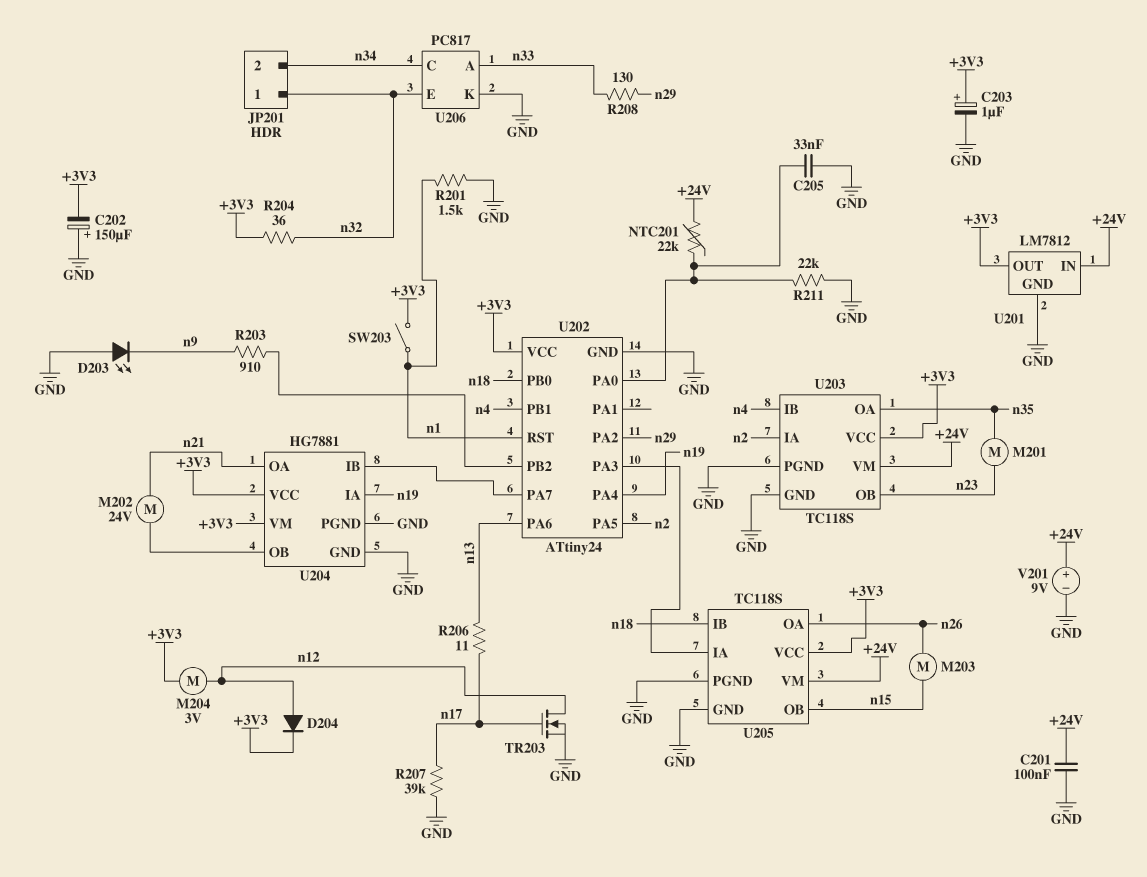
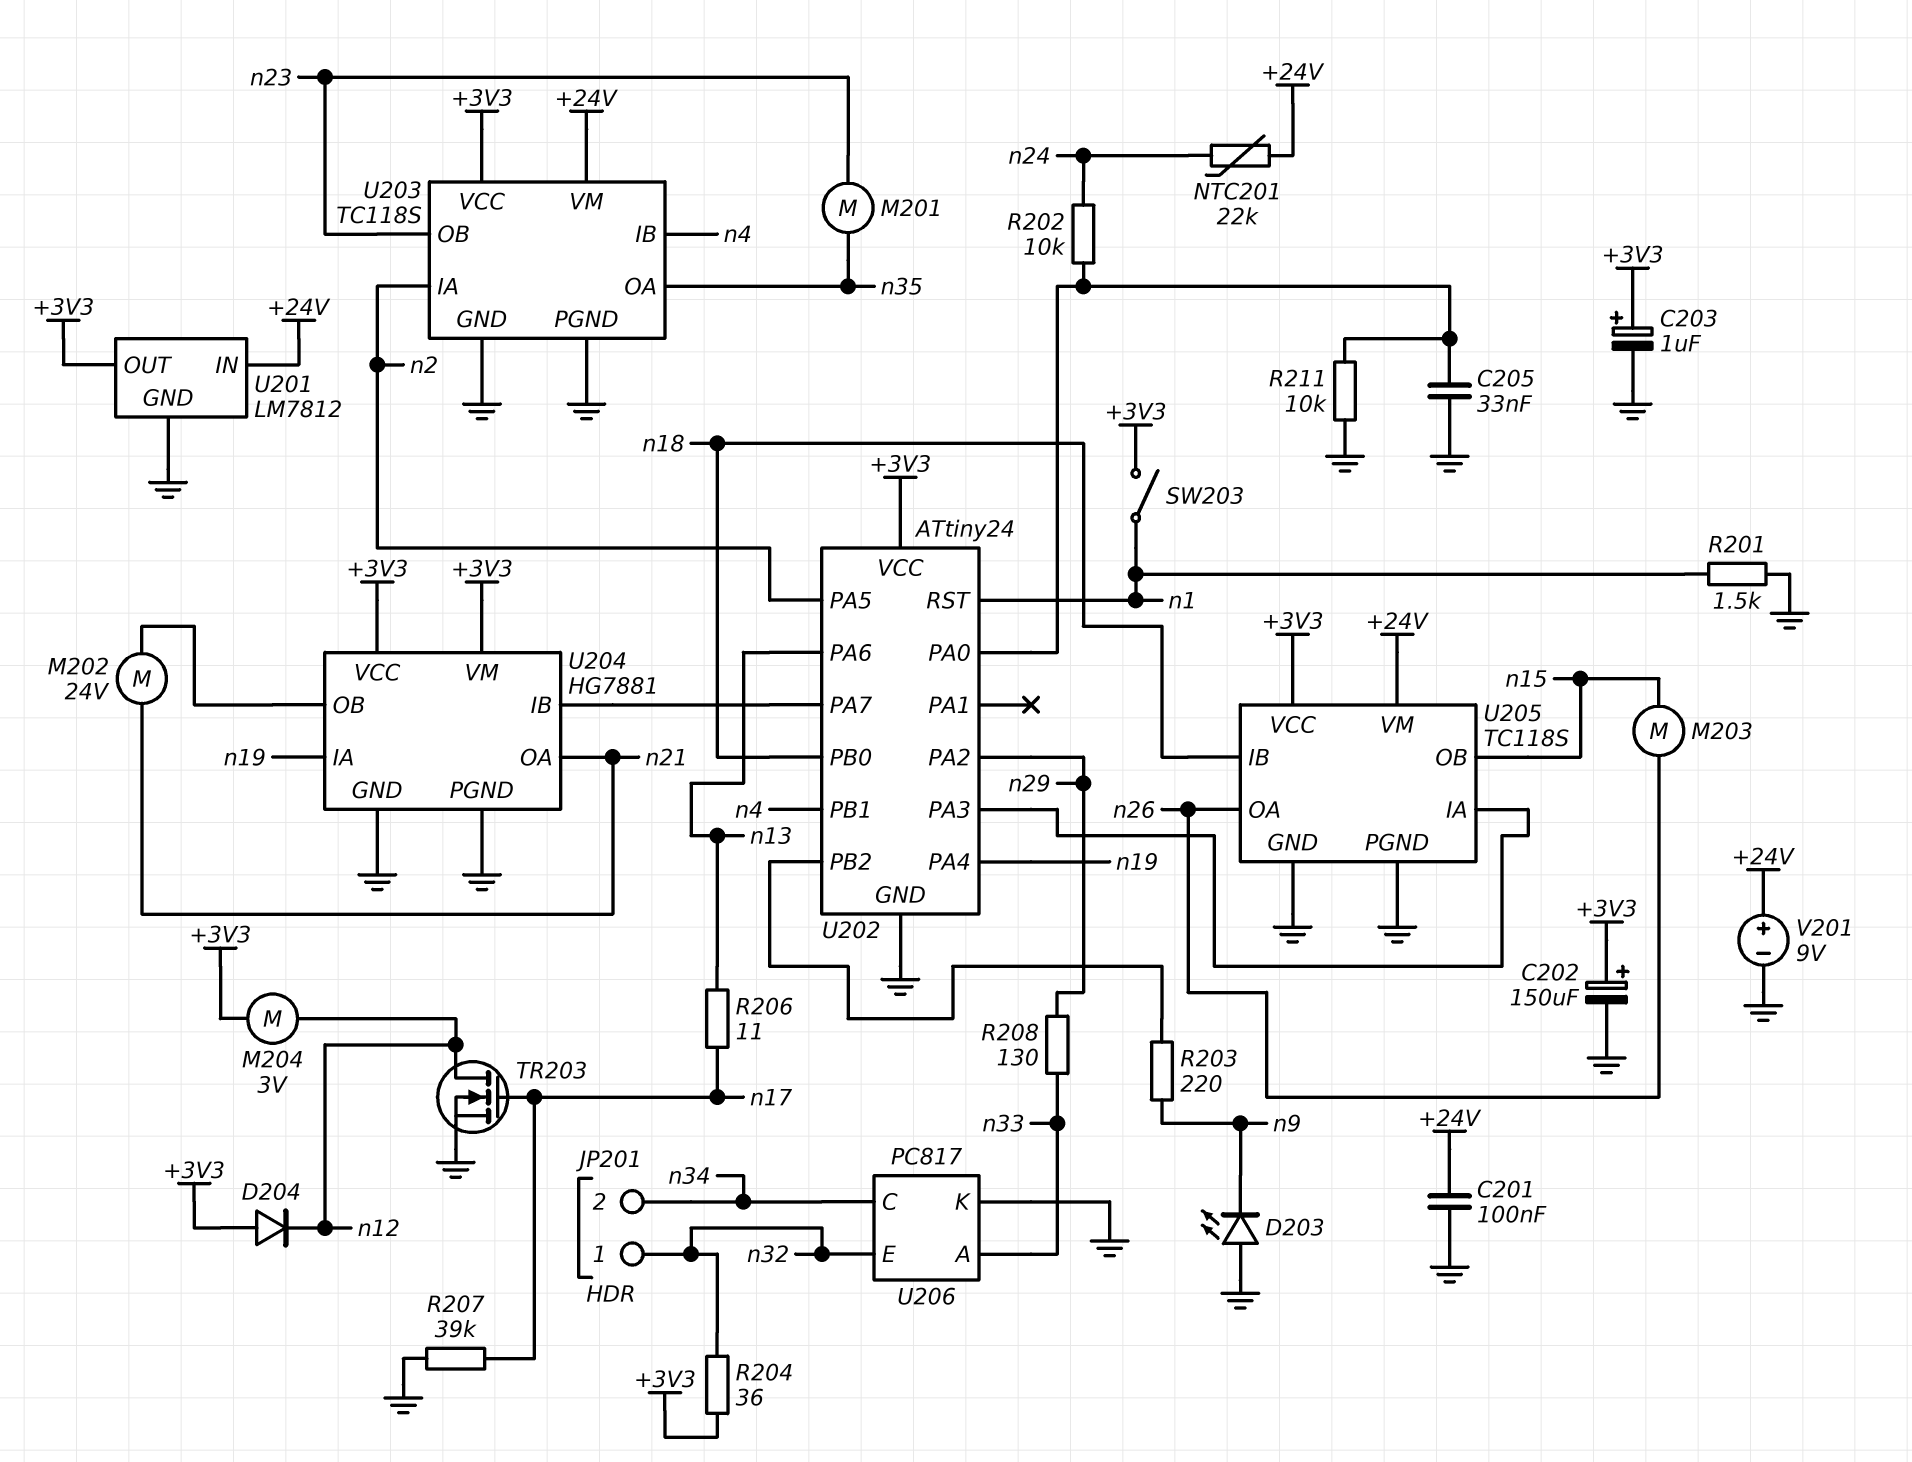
C202: 150uF (plus GND, minus +3V3) -> 150uF (plus +3V3, minus GND)
D204: diode (A n12, K +3V3) -> diode (A +3V3, K n12)
NTC201: 22k (+24V, U202/PA0) -> 22k (+24V, n24)
R202: none -> 10k (U202/PA0, n24)
R203: 910 (U202/PB2, n9) -> 220 (U202/PB2, n9)
R211: 22k (GND, U202/PA0) -> 10k (GND, U202/PA0)

